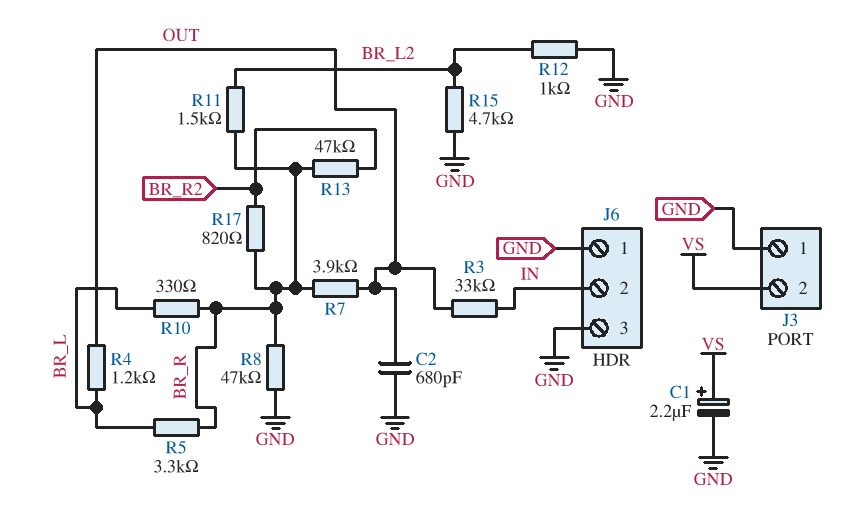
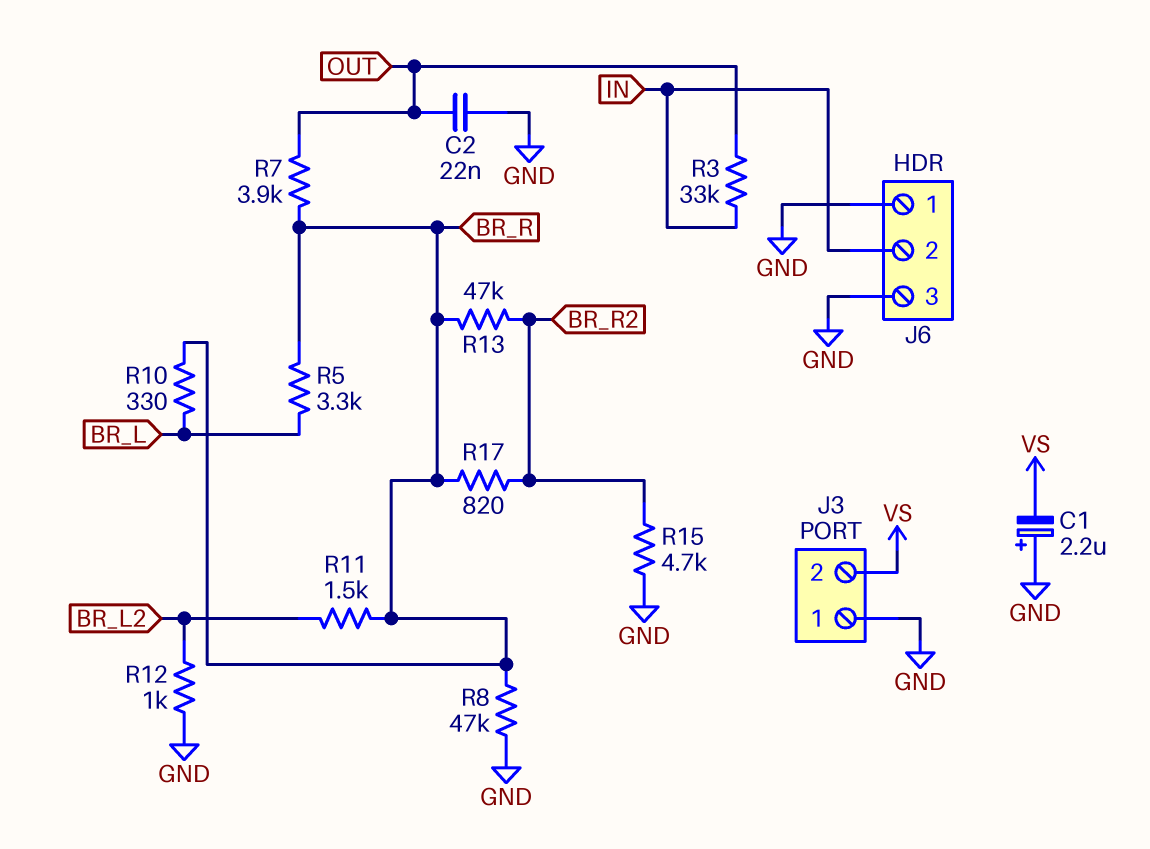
C1: 2.2uF (plus VS, minus GND) -> 2.2uF (plus GND, minus VS)
C2: 680pF (GND, OUT) -> 22nF (GND, OUT)
R4: 1.2k (BR_L, OUT) -> none
R15: 4.7k (BR_L2, GND) -> 4.7k (BR_R2, GND)

